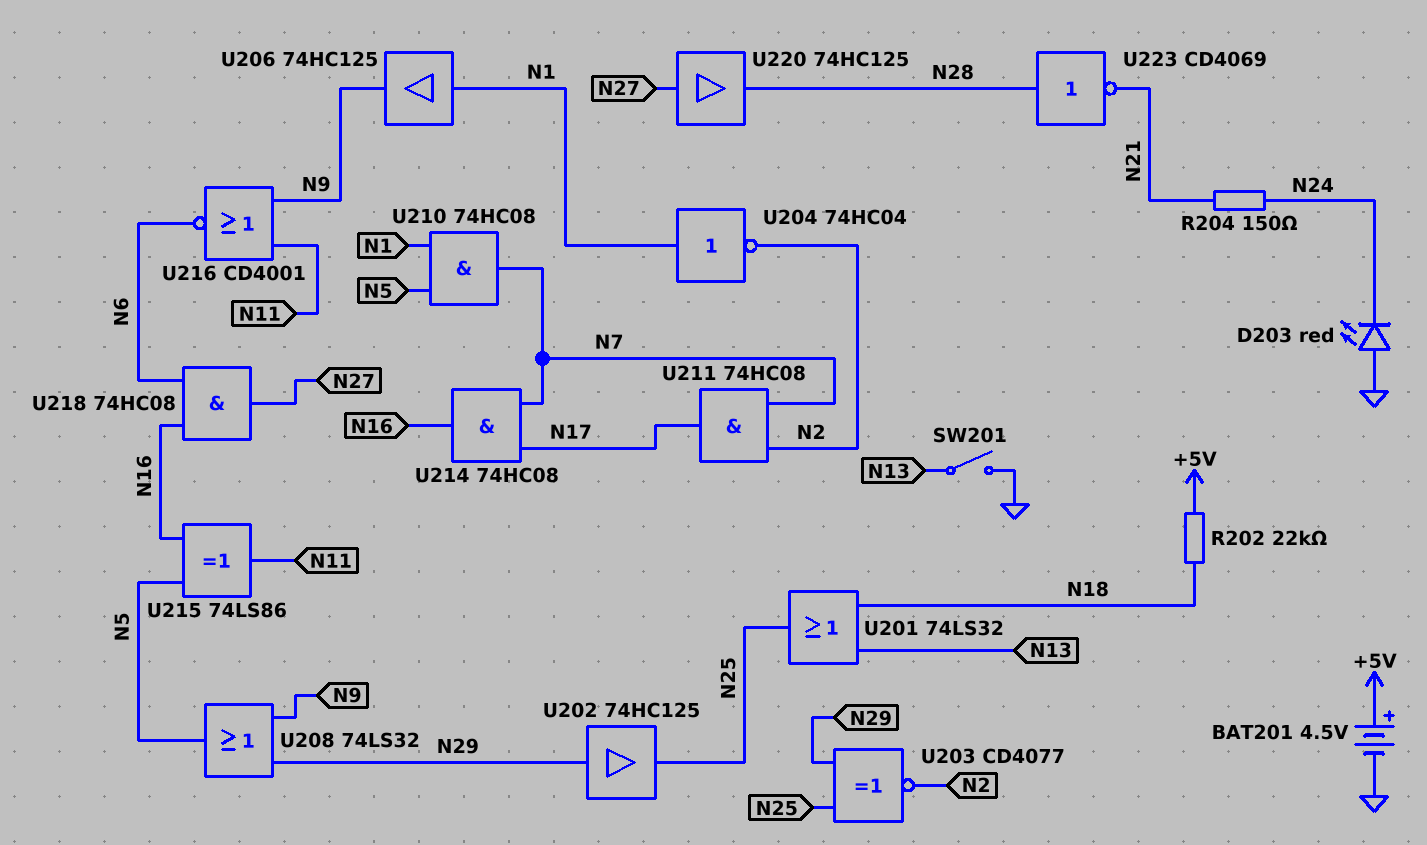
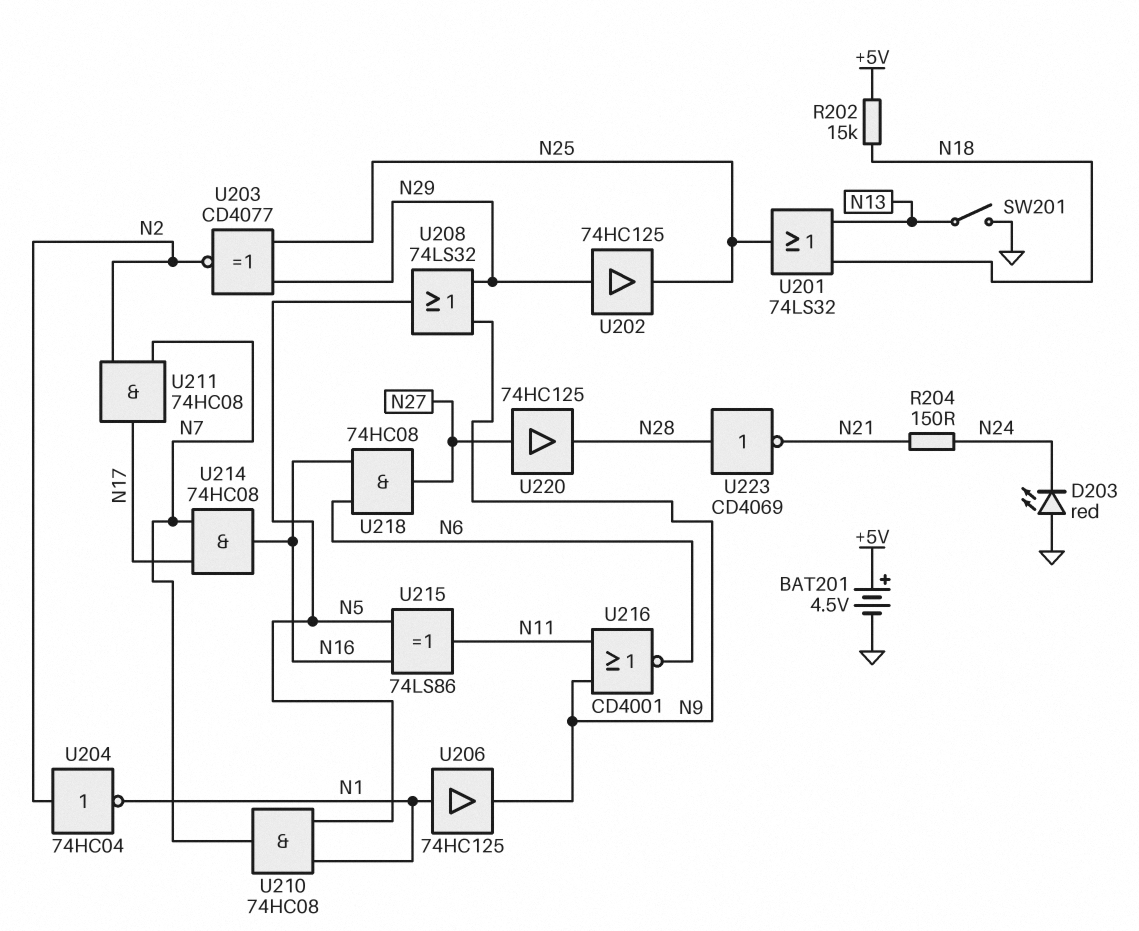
R202: 22k (+5V, N18) -> 15k (+5V, N18)
U204: NOT 74HC04 (in N1, out N2) -> NOT 74HC04 (in N2, out N1)

